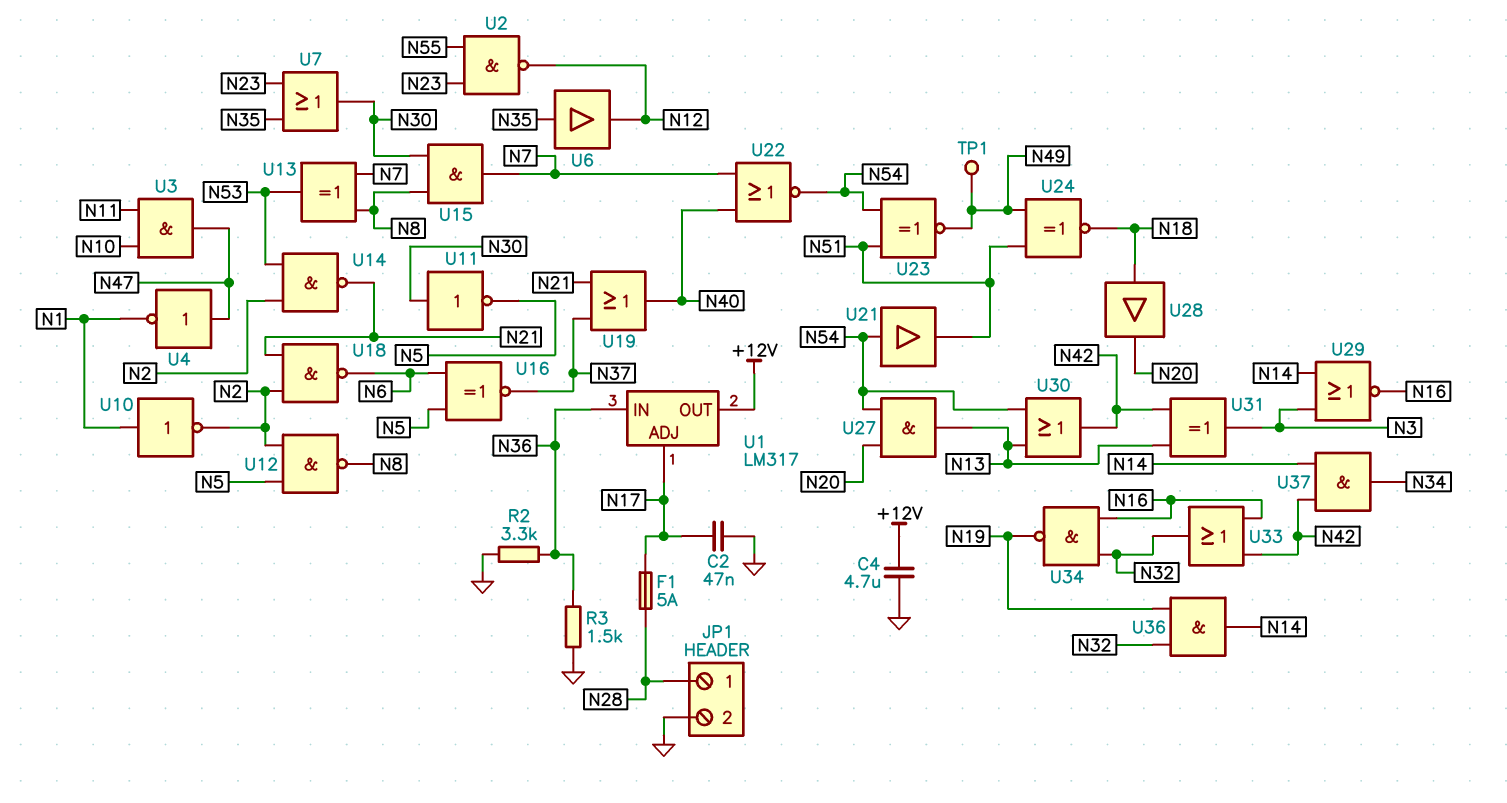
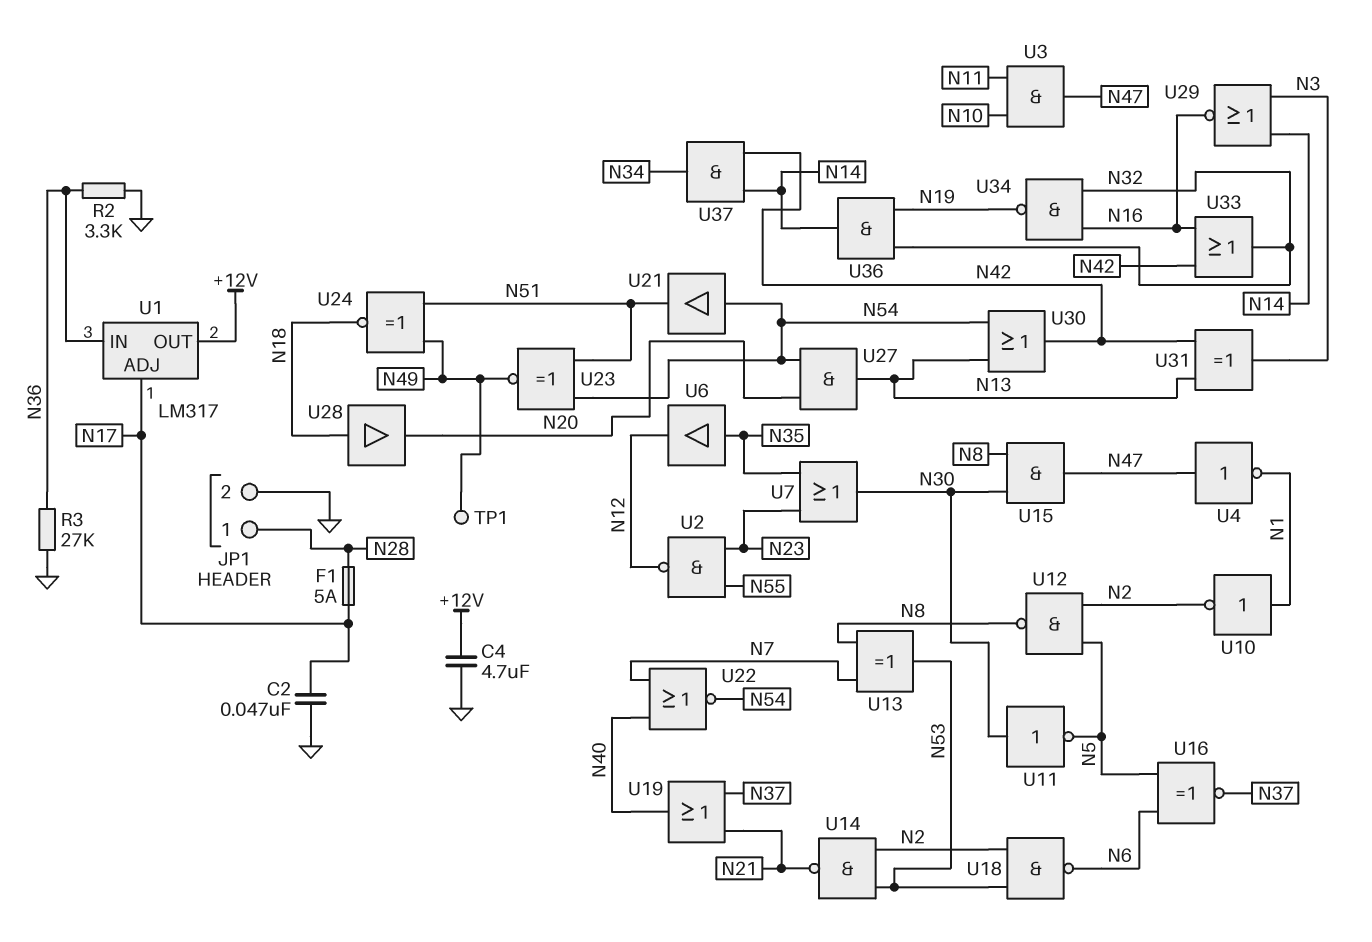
R3: 1.5k (GND, N36) -> 27k (GND, N36)
U15: AND (in N8, in N30, out N7) -> AND (in N8, in N30, out N47)
U18: NAND (in N2, in N21, out N6) -> NAND (in N2, in N53, out N6)

